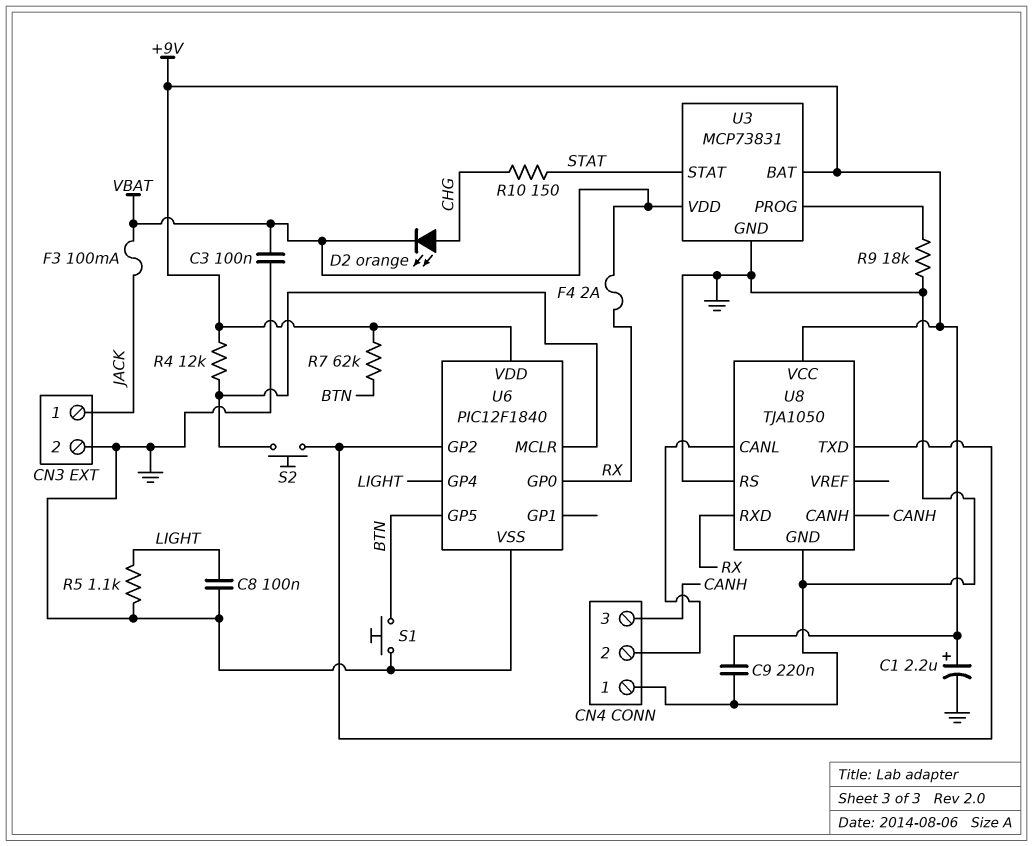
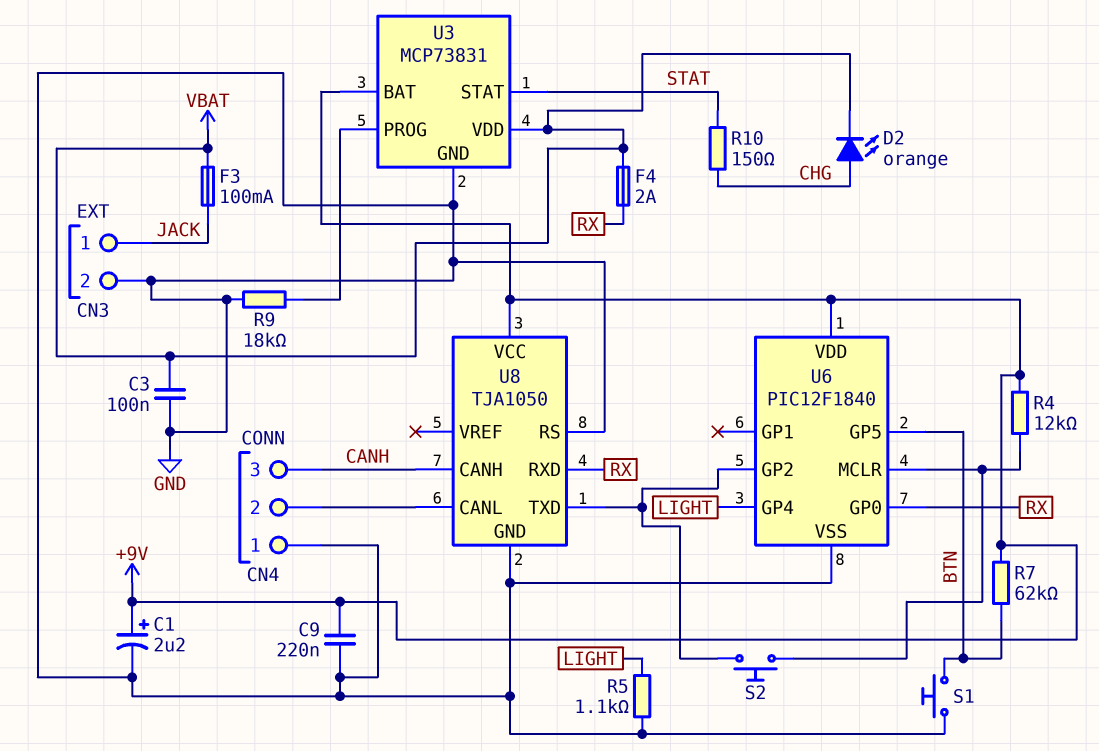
C8: 100nF (GND, LIGHT) -> none

